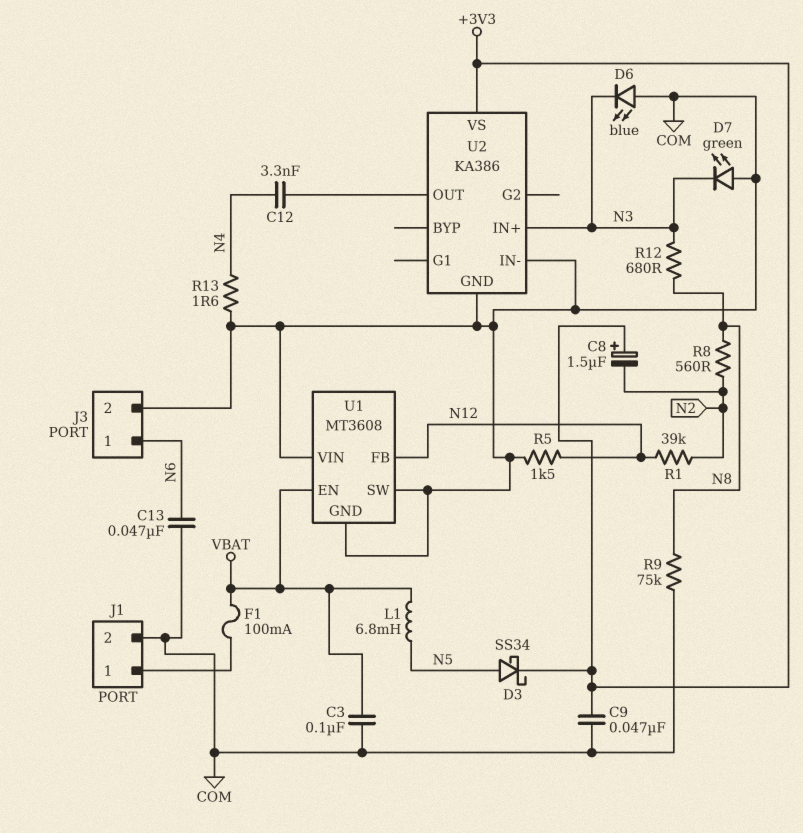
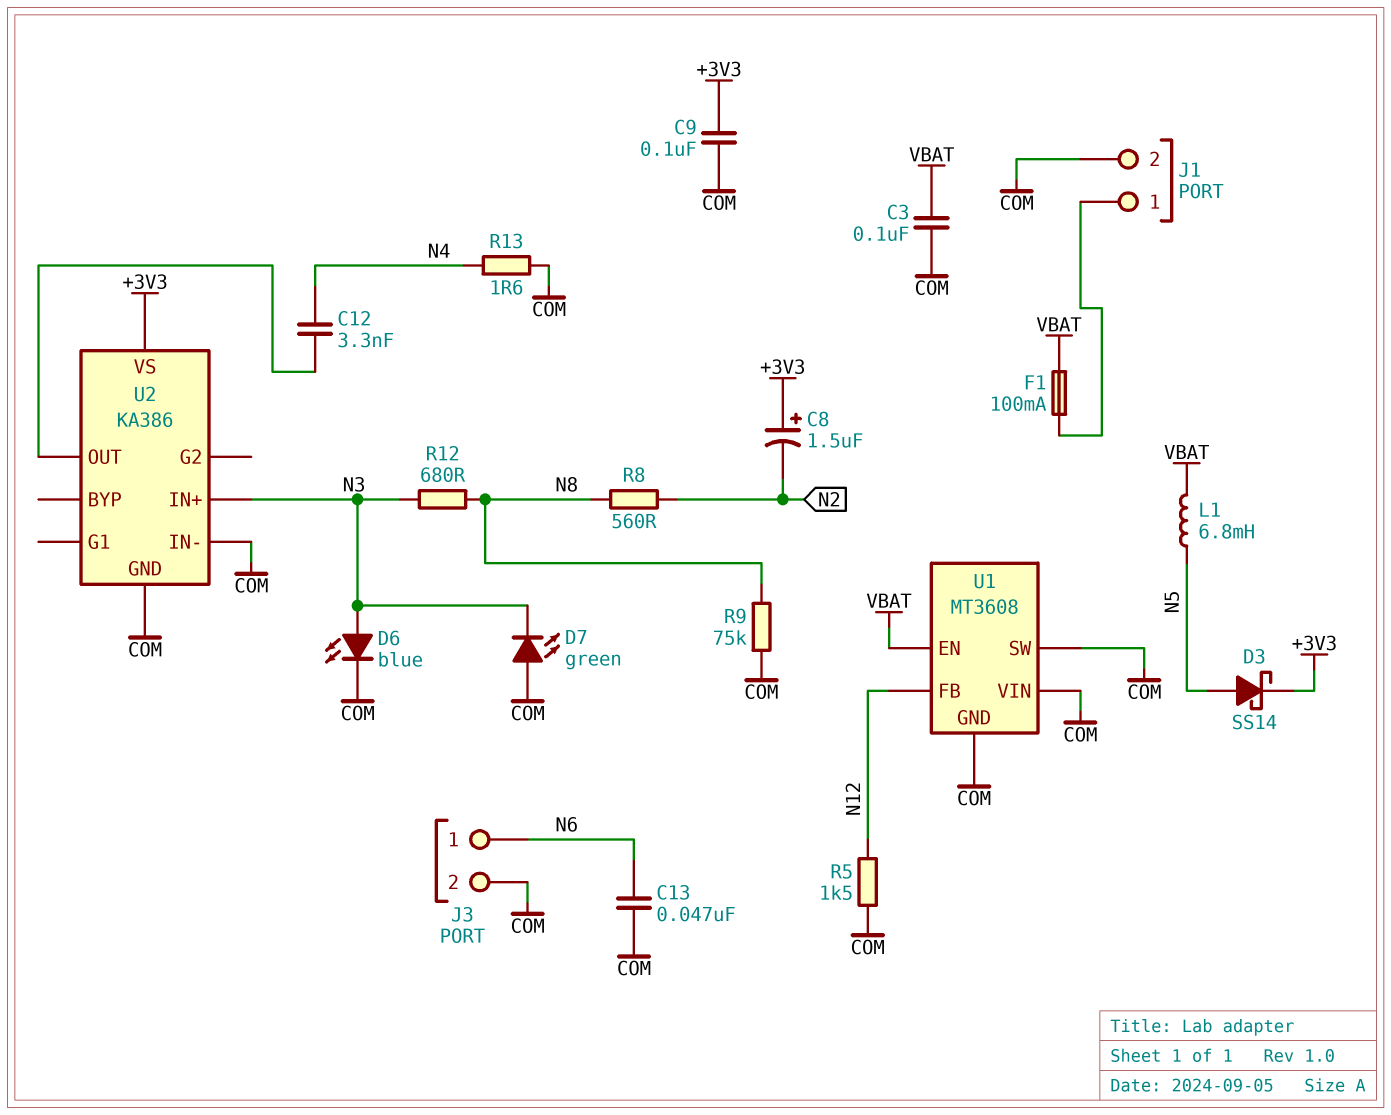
C9: 47nF (+3V3, COM) -> 100nF (+3V3, COM)
D3: schottky SS34 (A N5, K +3V3) -> schottky SS14 (A N5, K +3V3)
D6: LED blue (A COM, K N3) -> LED blue (A N3, K COM)
R1: 39k (N2, N12) -> none

